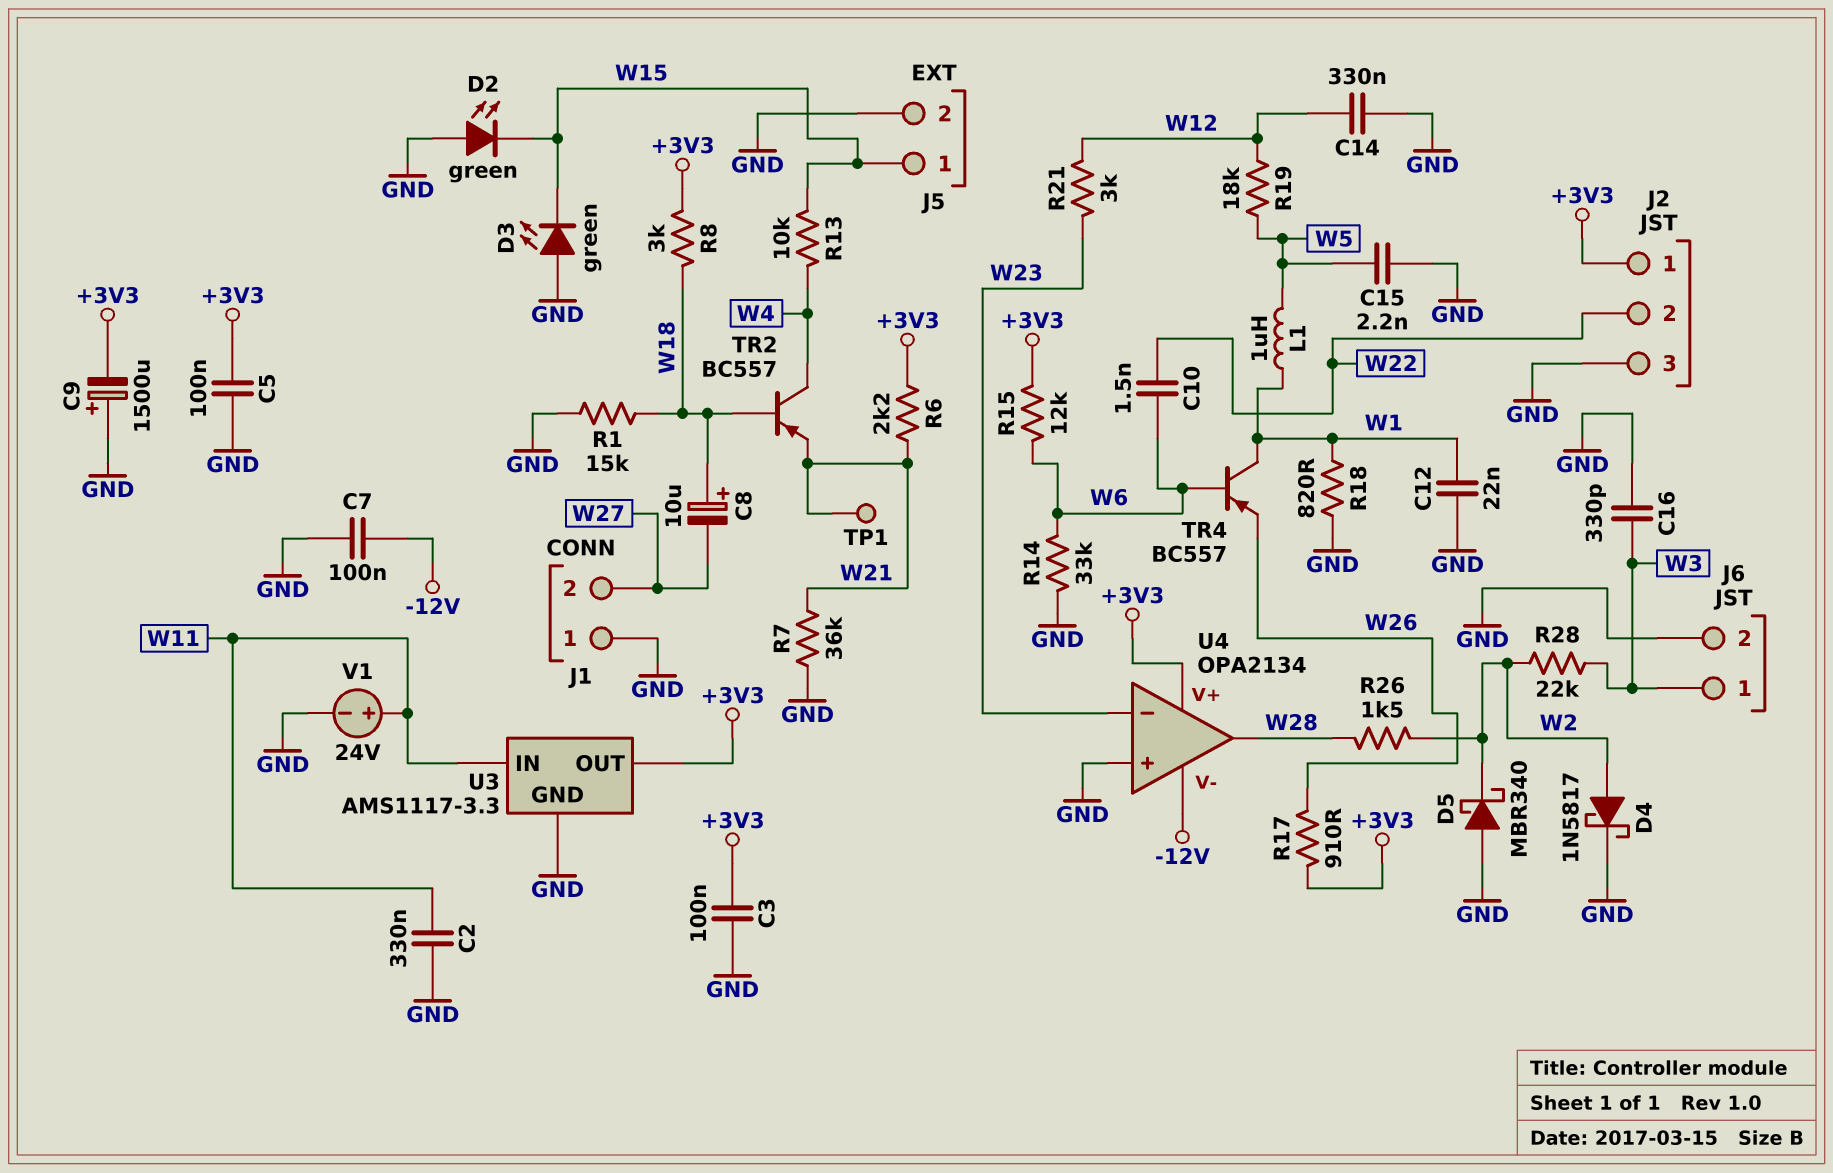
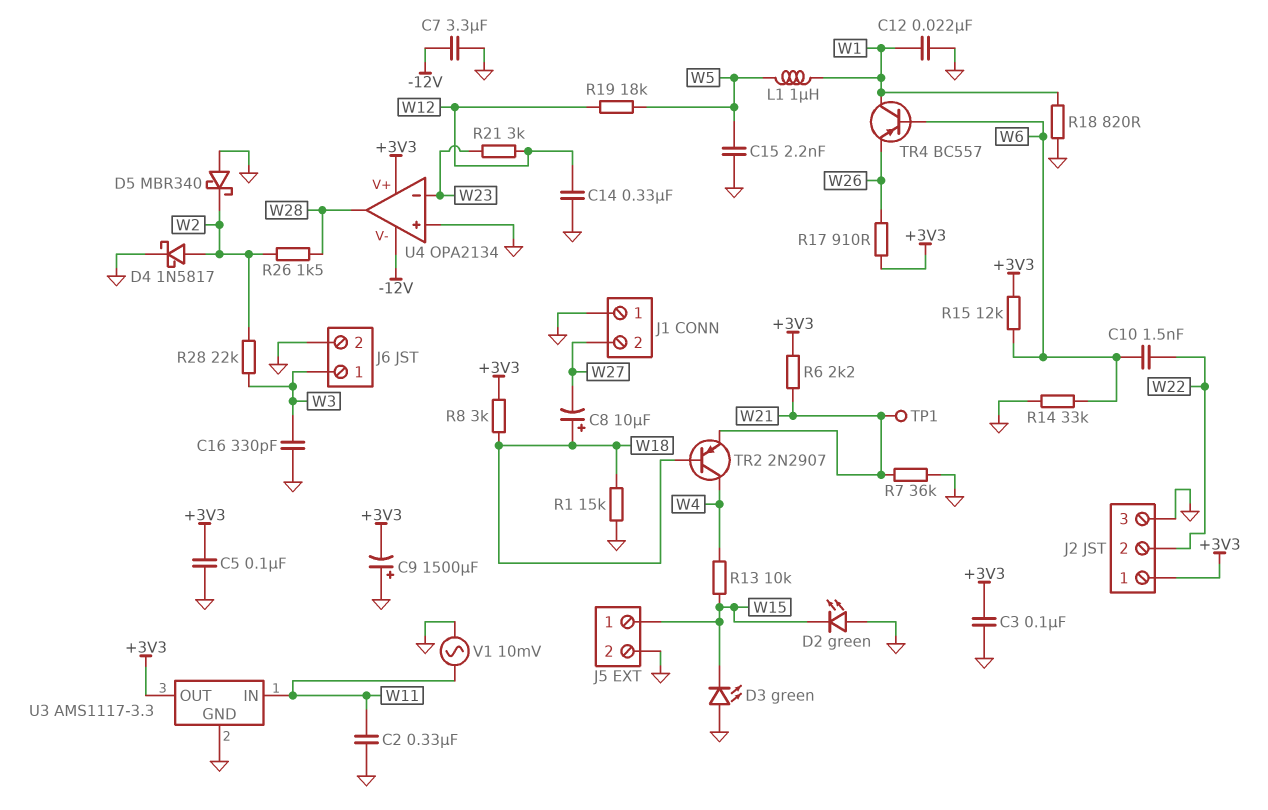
C7: 100nF (-12V, GND) -> 3.3uF (-12V, GND)
TR2: PNP BC557 (B W18, C W4, E W21) -> PNP 2N2907 (B W18, C W4, E W21)
V1: 24V (plus W11, minus GND) -> AC 10mV (GND, W11)

